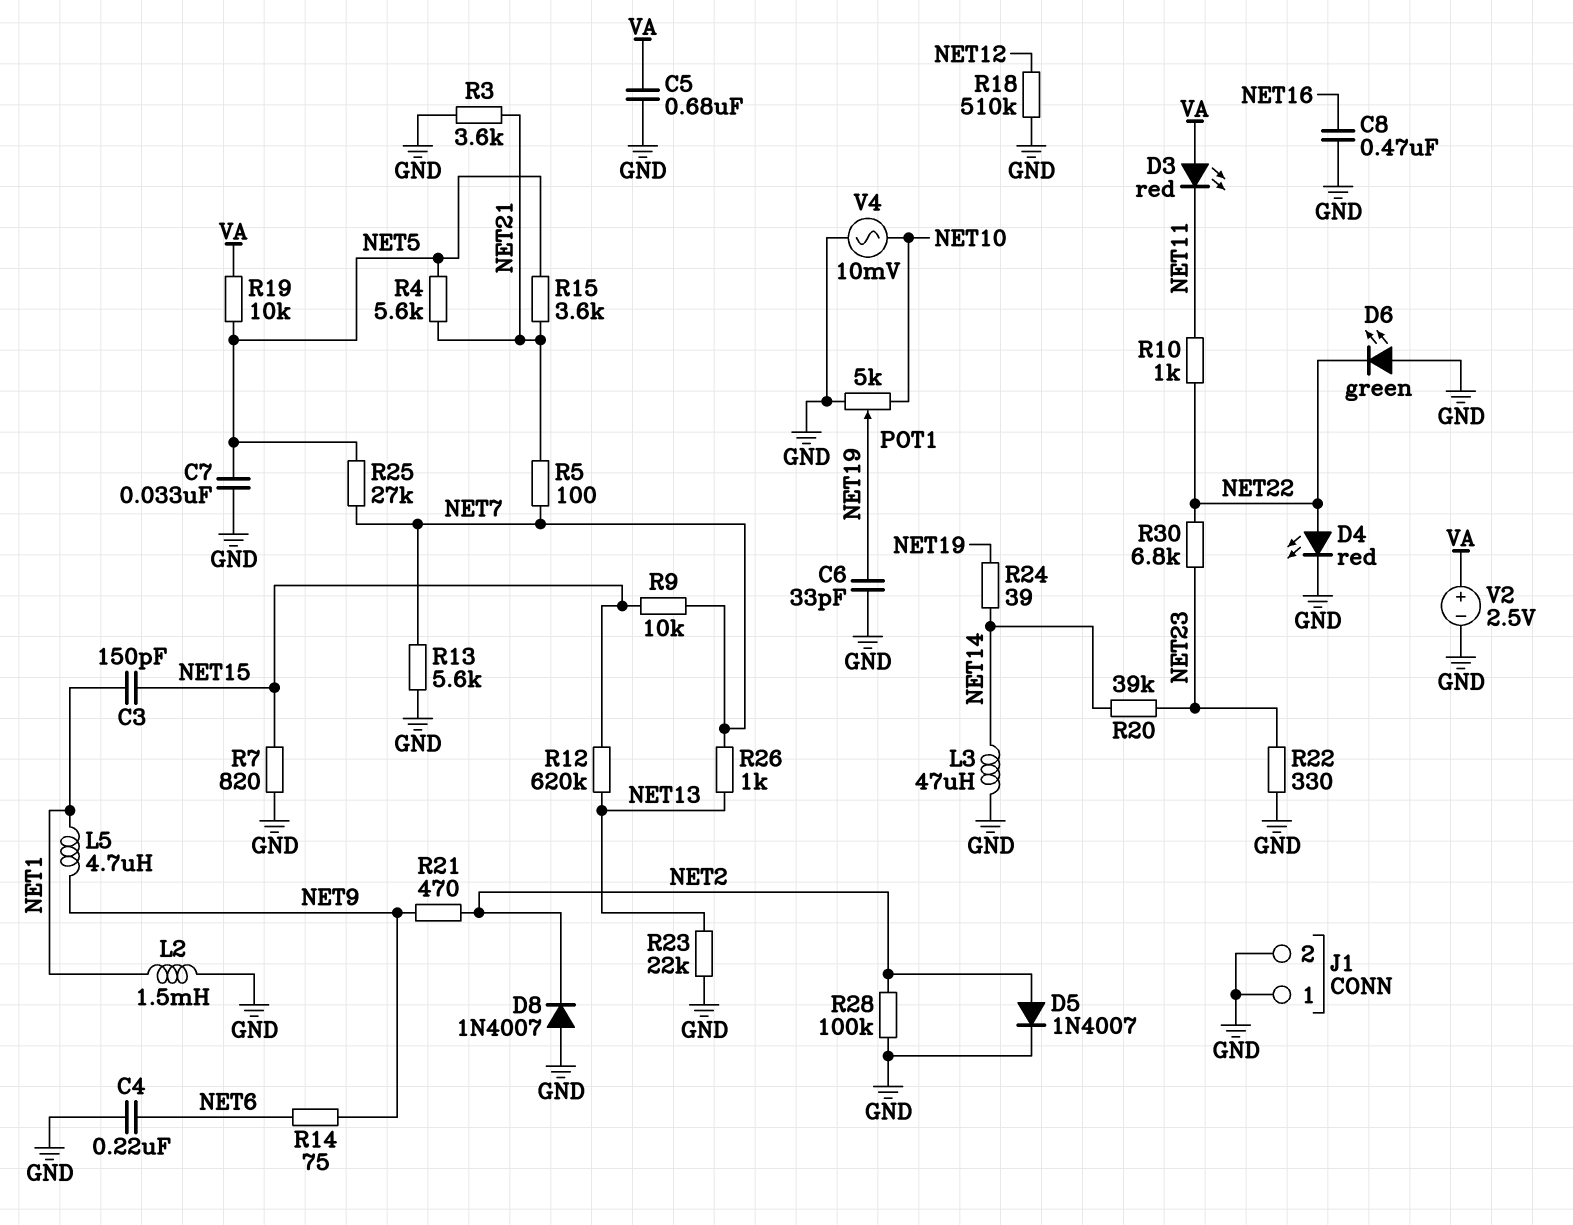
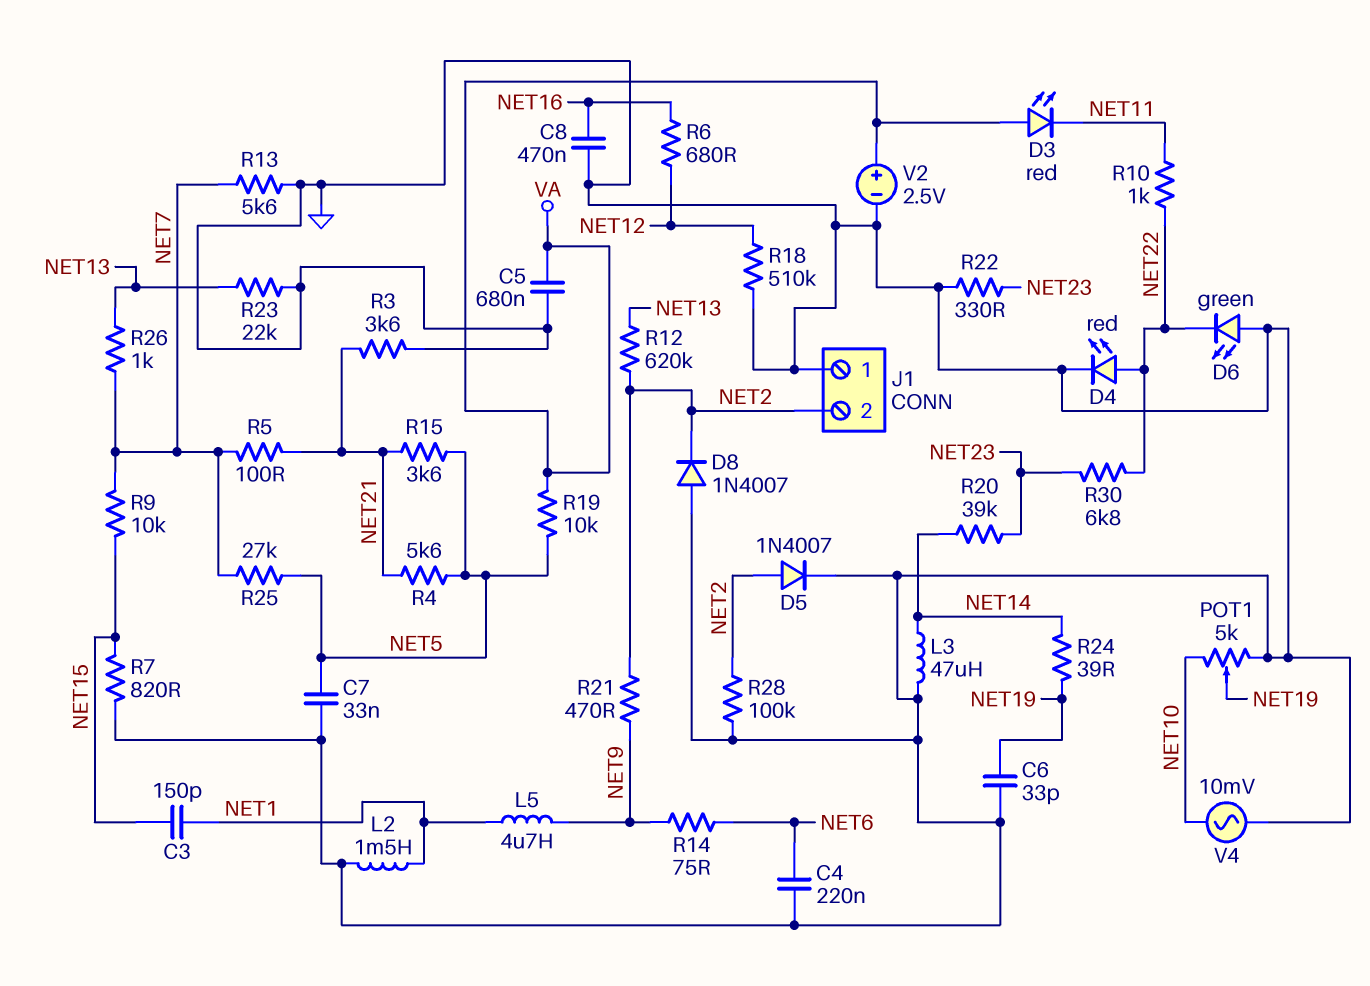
J1 pin 2: GND -> NET2
R6: none -> 680 (NET12, NET16)
R12: 620k (NET13, NET15) -> 620k (NET2, NET13)

